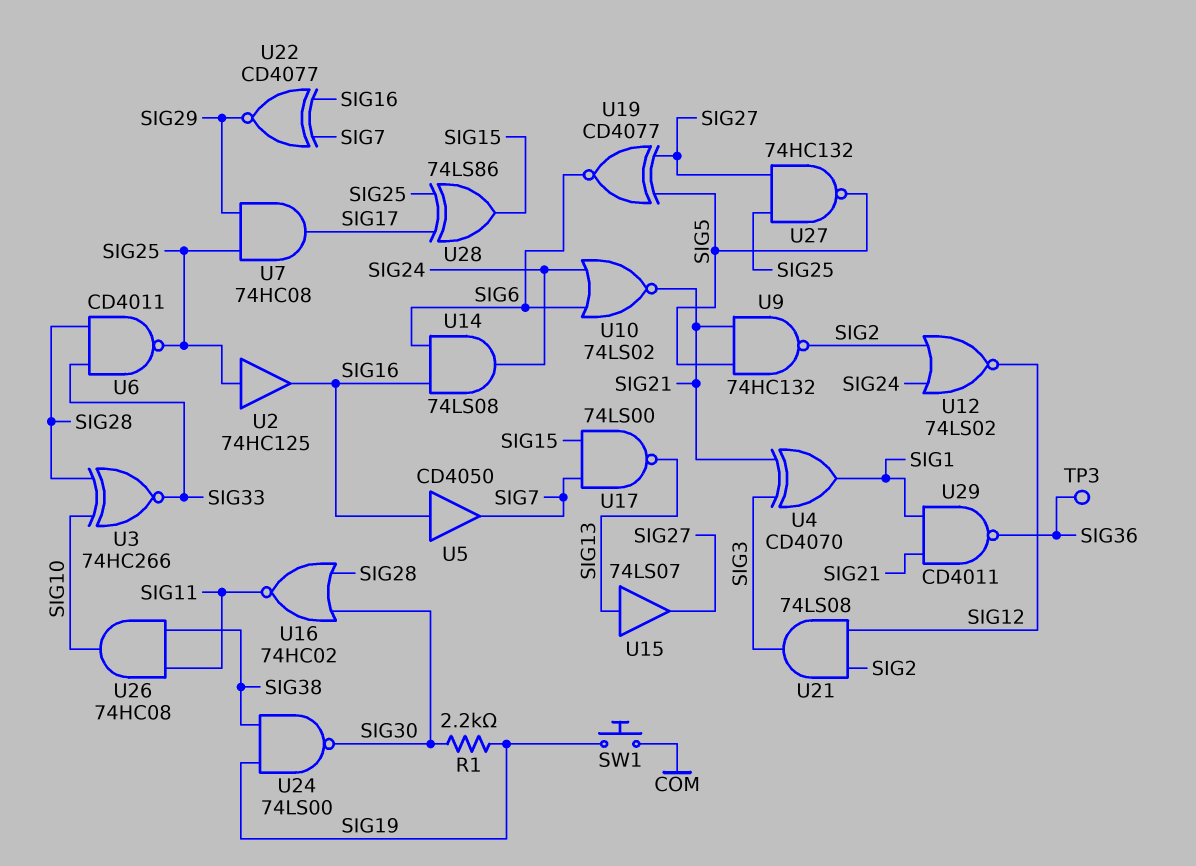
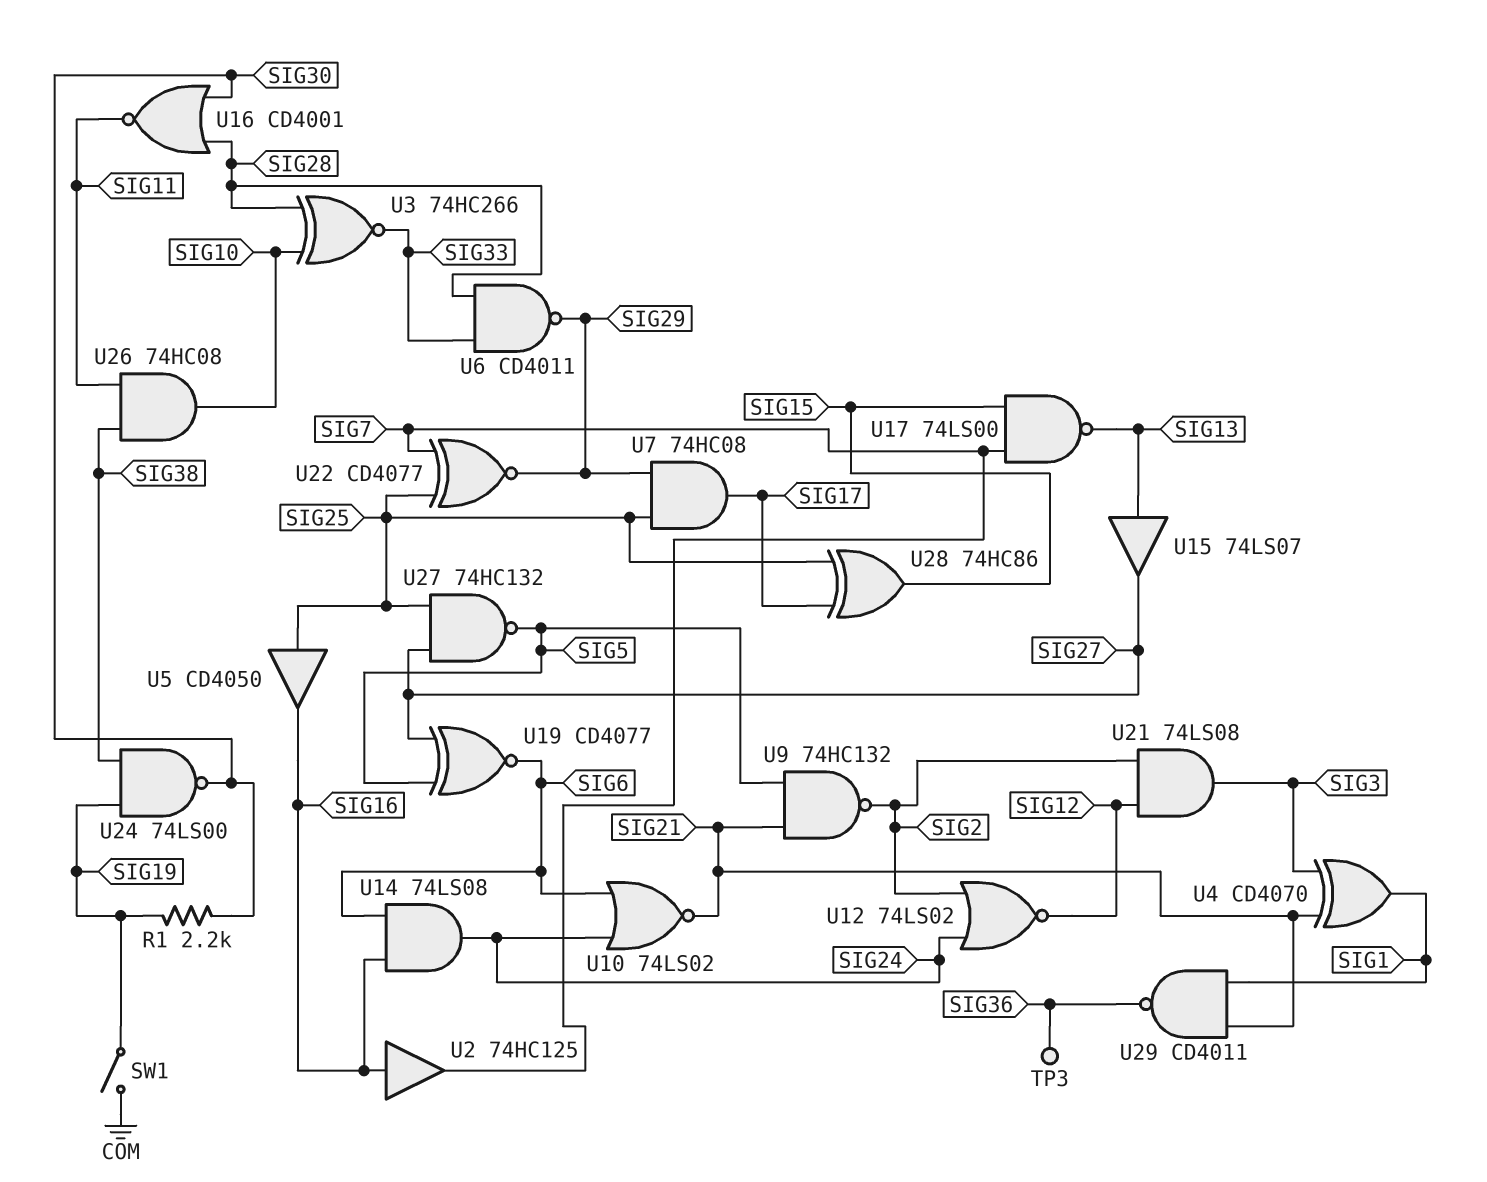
SW1: button (COM, SIG19) -> switch (COM, SIG19)
U2: buffer 74HC125 (in SIG25, out SIG16) -> buffer 74HC125 (in SIG16, out SIG7)
U5: buffer CD4050 (in SIG16, out SIG7) -> buffer CD4050 (in SIG25, out SIG16)
U6: NAND CD4011 (in SIG28, in SIG33, out SIG25) -> NAND CD4011 (in SIG28, in SIG33, out SIG29)
U16: NOR 74HC02 (in SIG28, in SIG30, out SIG11) -> NOR CD4001 (in SIG28, in SIG30, out SIG11)
U22: XNOR CD4077 (in SIG7, in SIG16, out SIG29) -> XNOR CD4077 (in SIG7, in SIG25, out SIG29)
U28: XOR 74LS86 (in SIG17, in SIG25, out SIG15) -> XOR 74HC86 (in SIG17, in SIG25, out SIG15)

